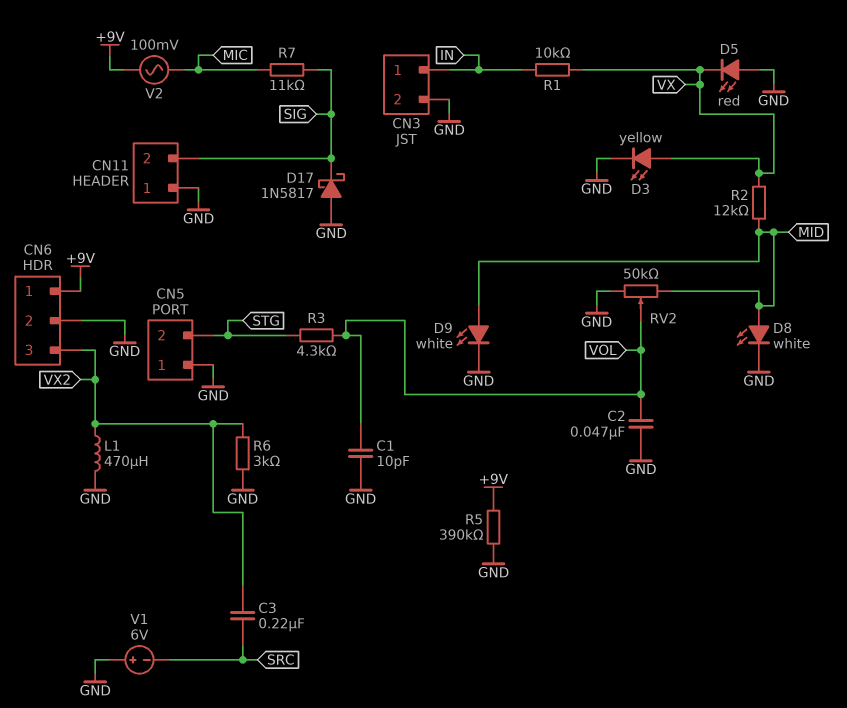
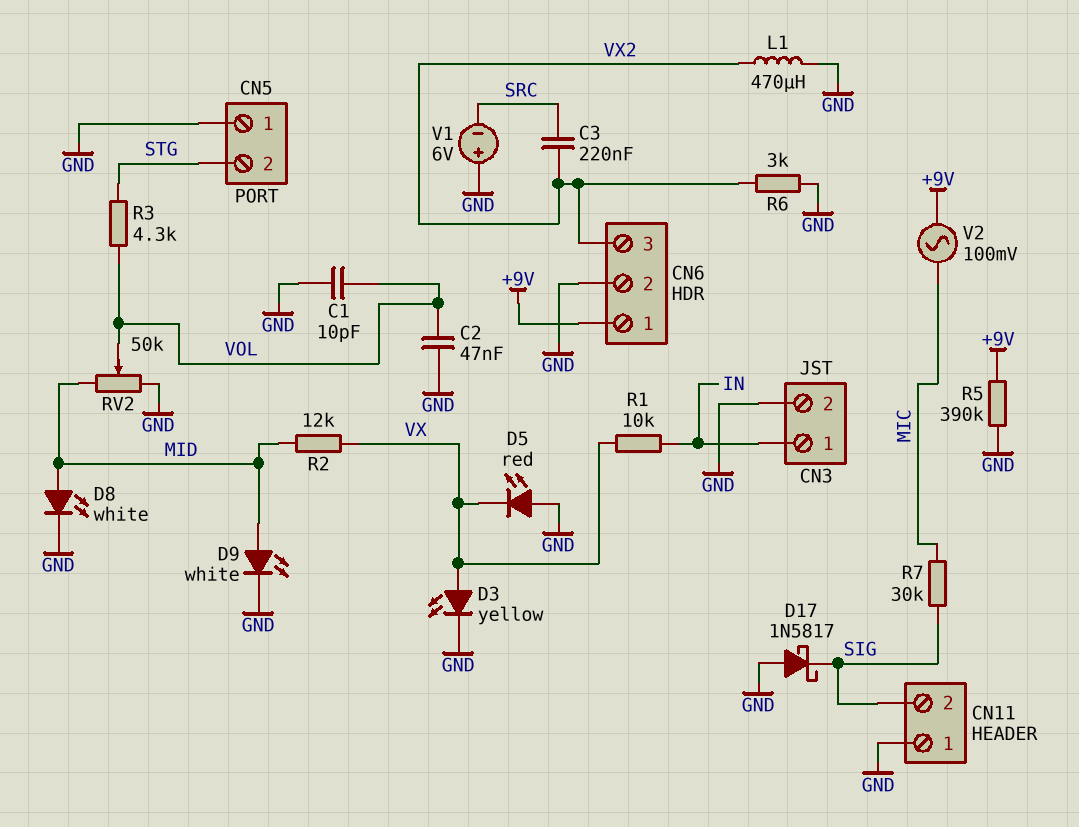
R7: 11k (MIC, SIG) -> 30k (MIC, SIG)

